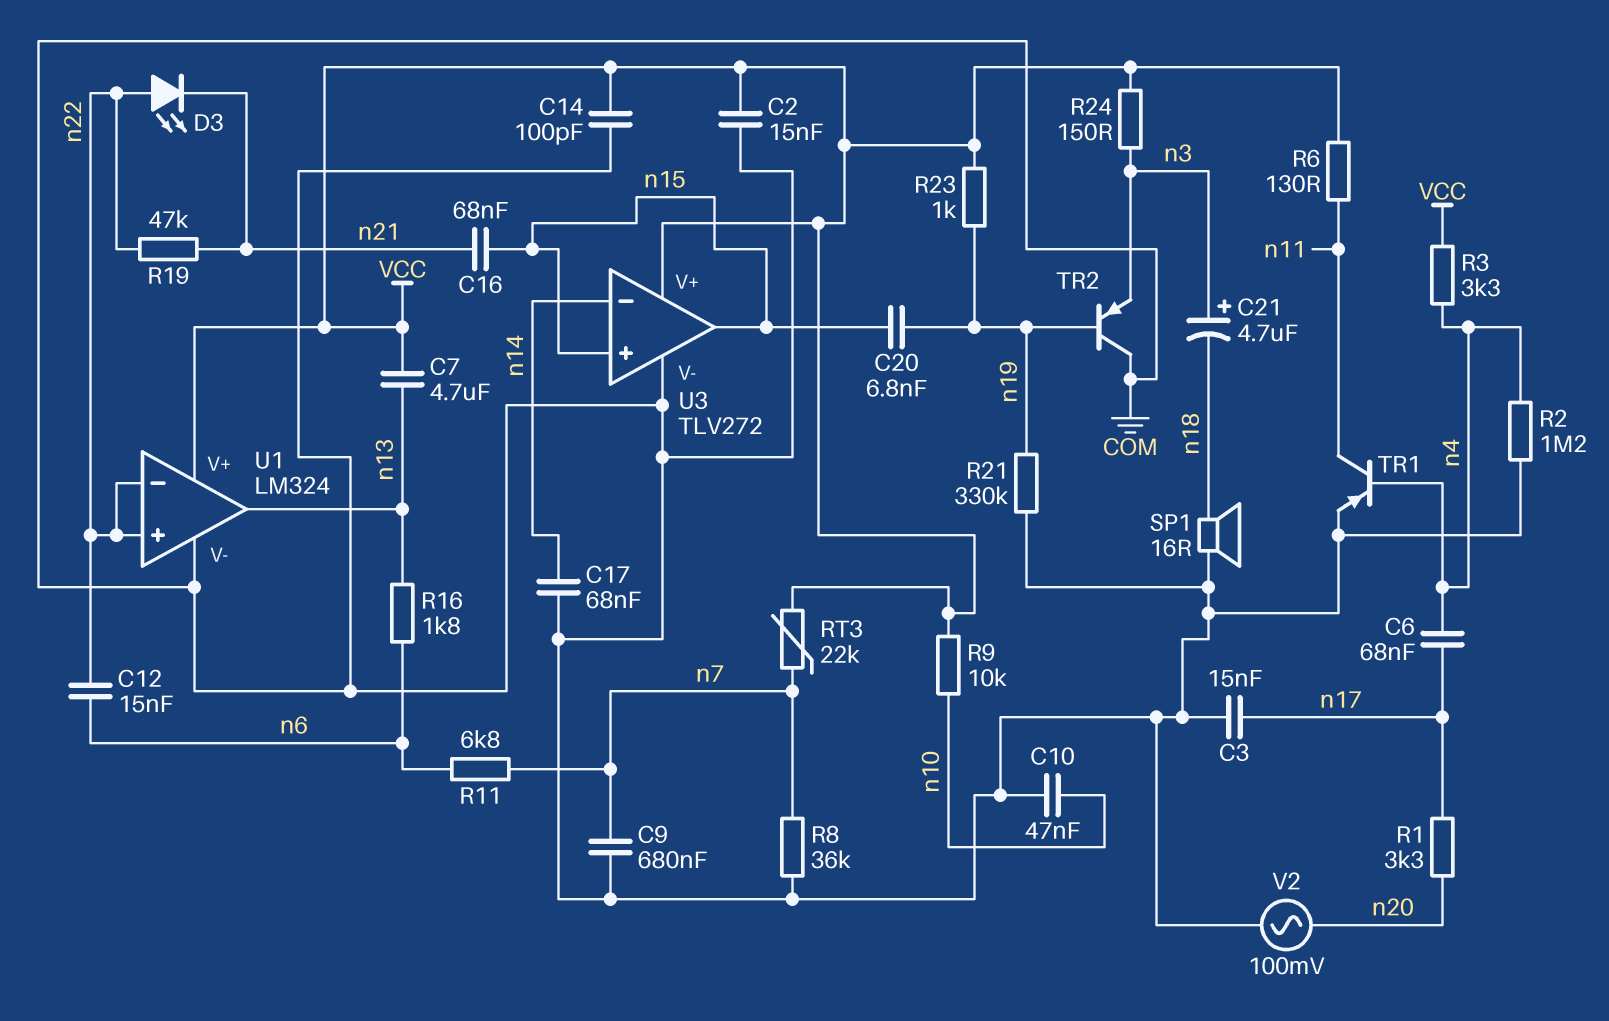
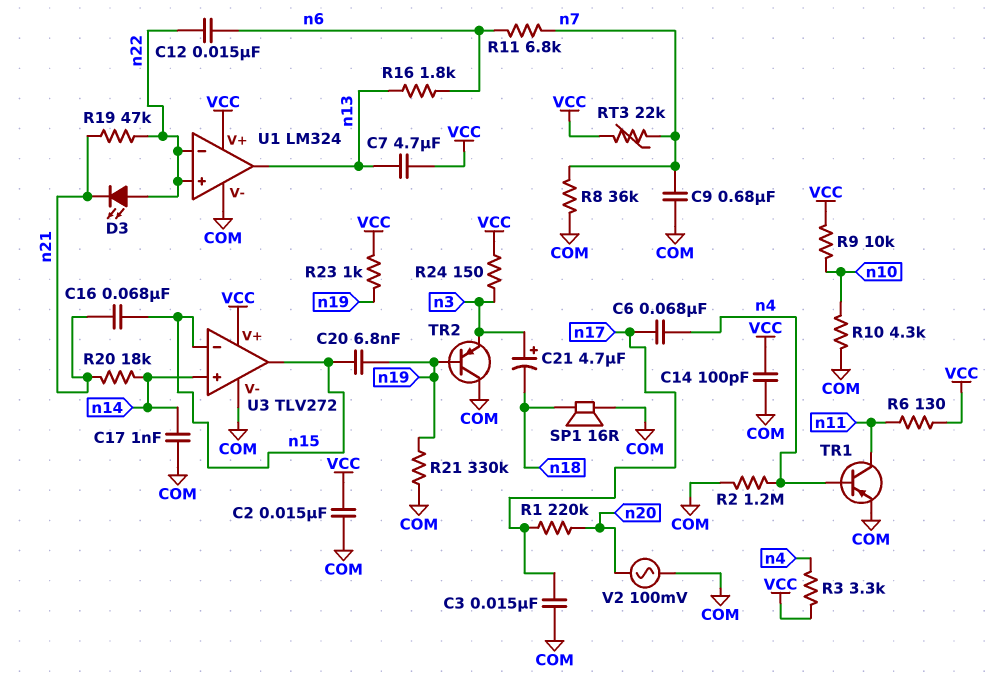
C10: 47nF (COM, n10) -> none
C17: 68nF (COM, n14) -> 1nF (COM, n14)
R1: 3.3k (n17, n20) -> 220k (n17, n20)
R10: none -> 4.3k (COM, n10)
R20: none -> 18k (n14, n21)
U3 pin in+: n15 -> n14
U3 pin in-: n14 -> n15

